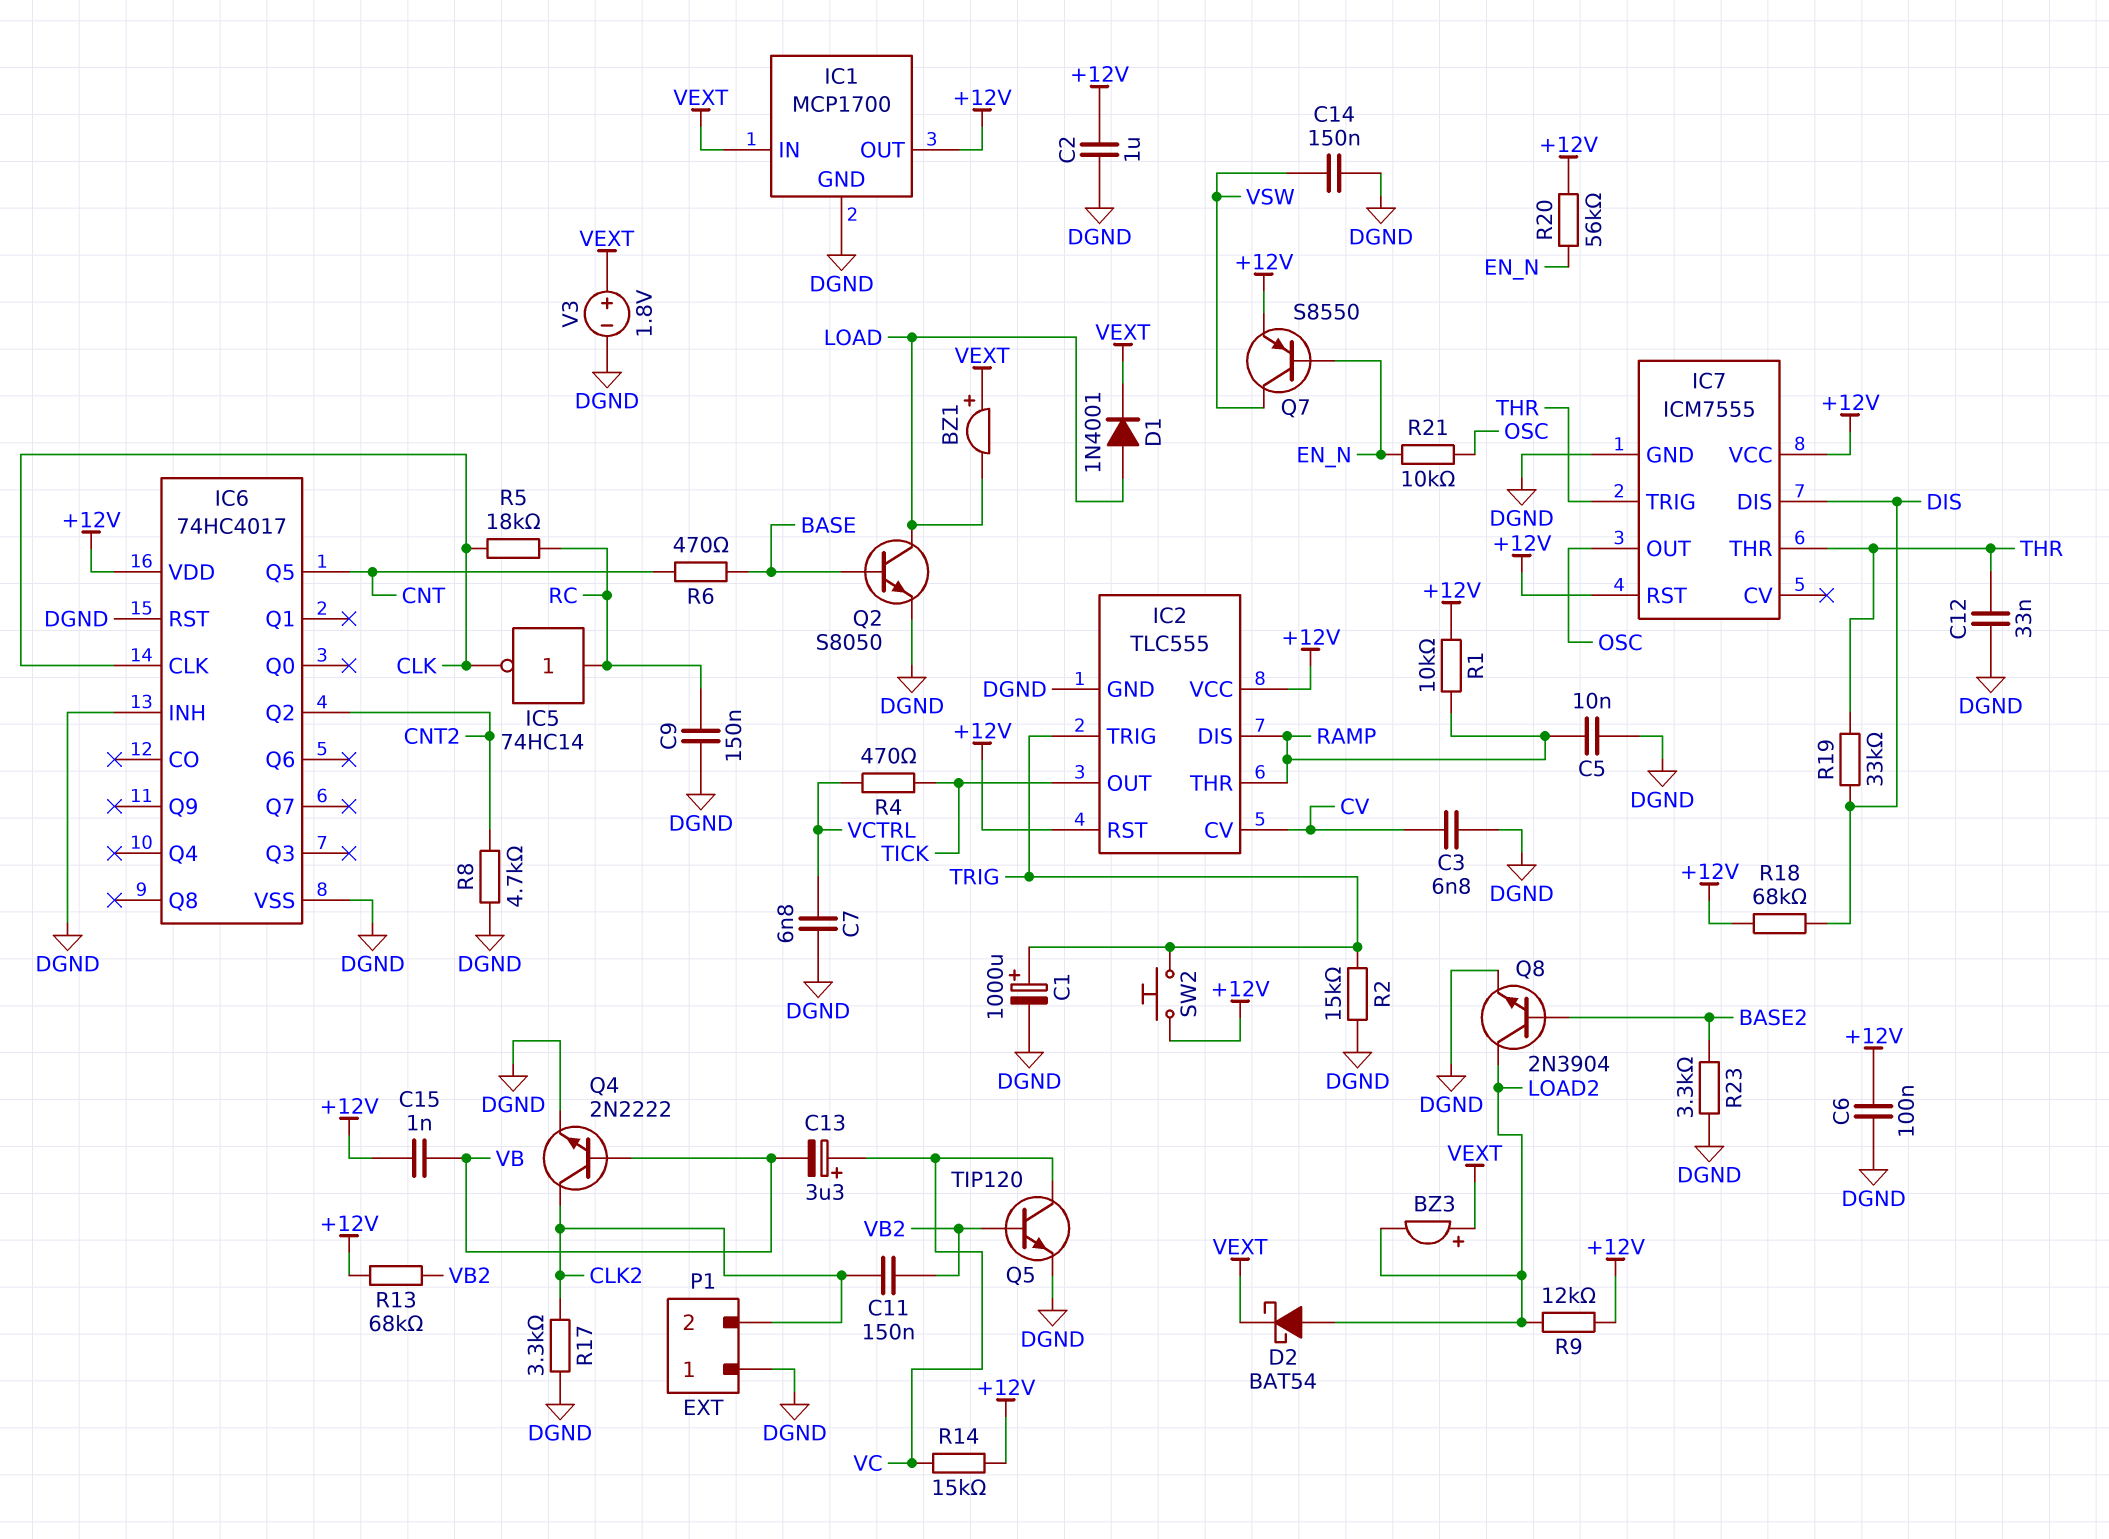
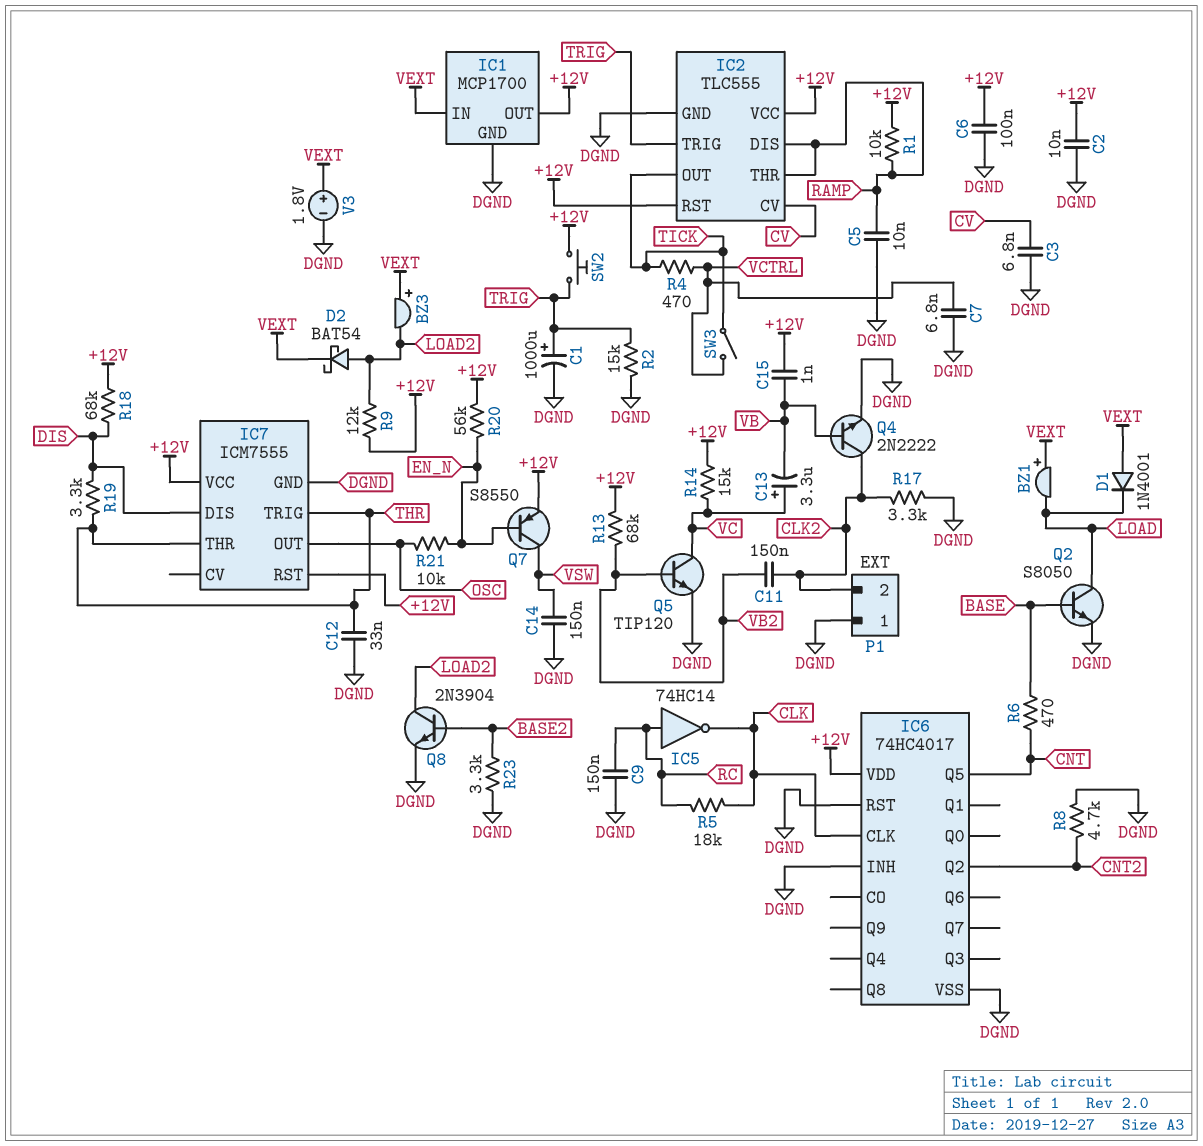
C2: 1uF (+12V, DGND) -> 10nF (+12V, DGND)
D1: diode 1N4001 (A LOAD, K VEXT) -> diode 1N4001 (A VEXT, K LOAD)
R19: 33k (DIS, THR) -> 3.3k (DIS, THR)
SW3: none -> switch (TICK, VCTRL)

